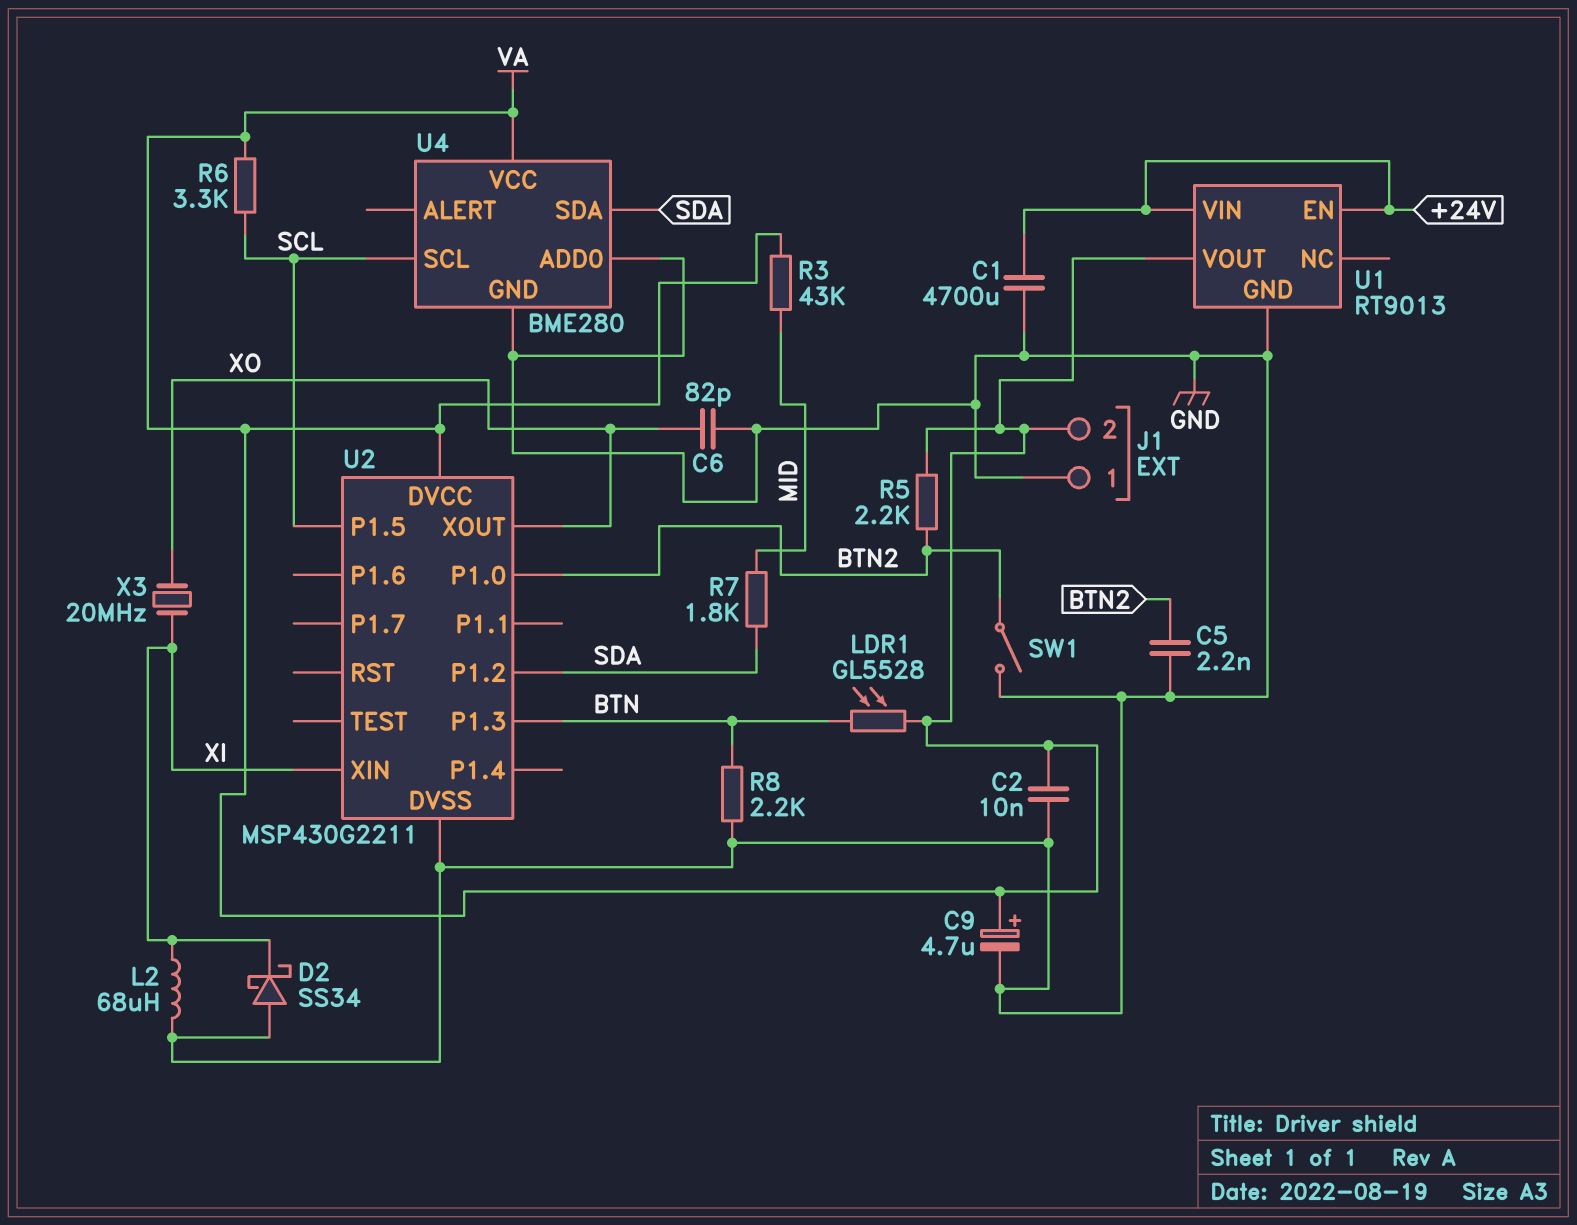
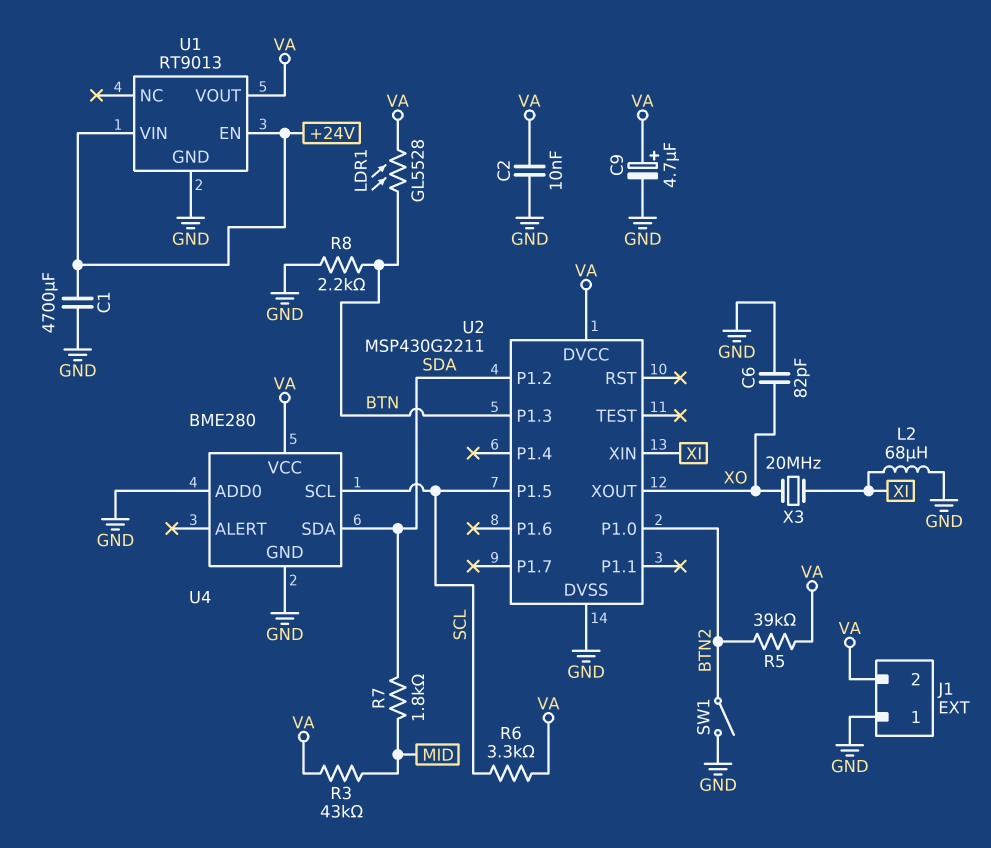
C5: 2.2nF (BTN2, GND) -> none
D2: schottky SS34 (A GND, K XI) -> none
R5: 2.2k (BTN2, VA) -> 39k (BTN2, VA)

